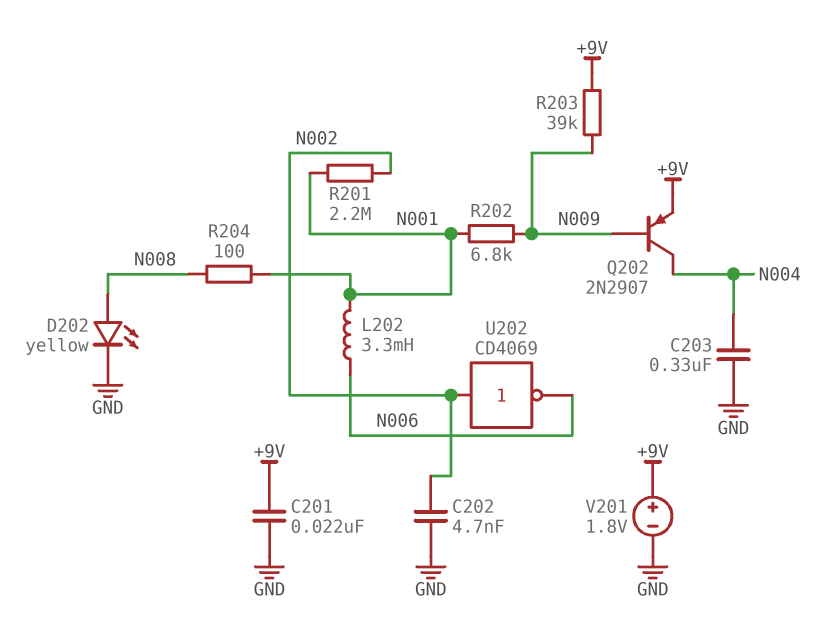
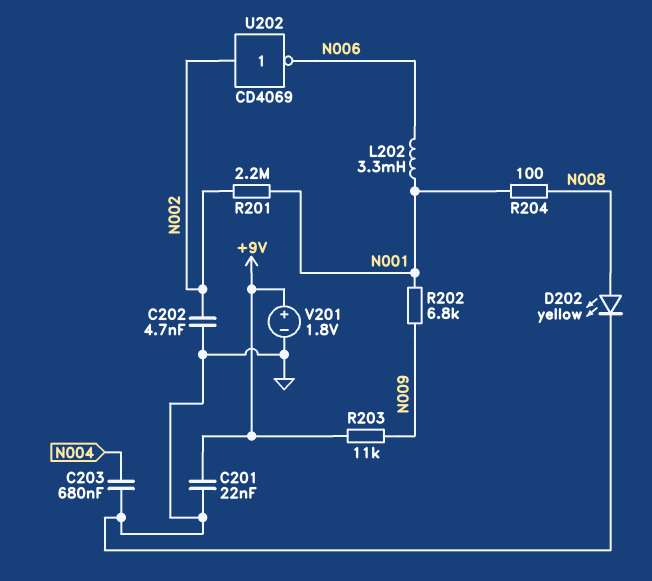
C203: 330nF (GND, N004) -> 680nF (GND, N004)
Q202: PNP 2N2907 (B N009, C N004, E +9V) -> none
R203: 39k (+9V, N009) -> 11k (+9V, N009)

